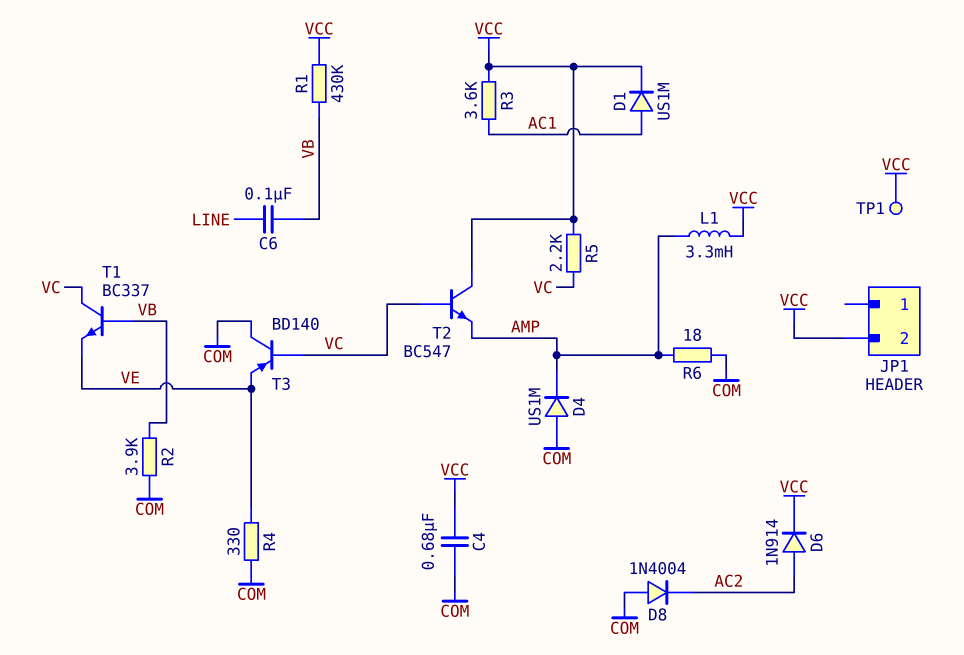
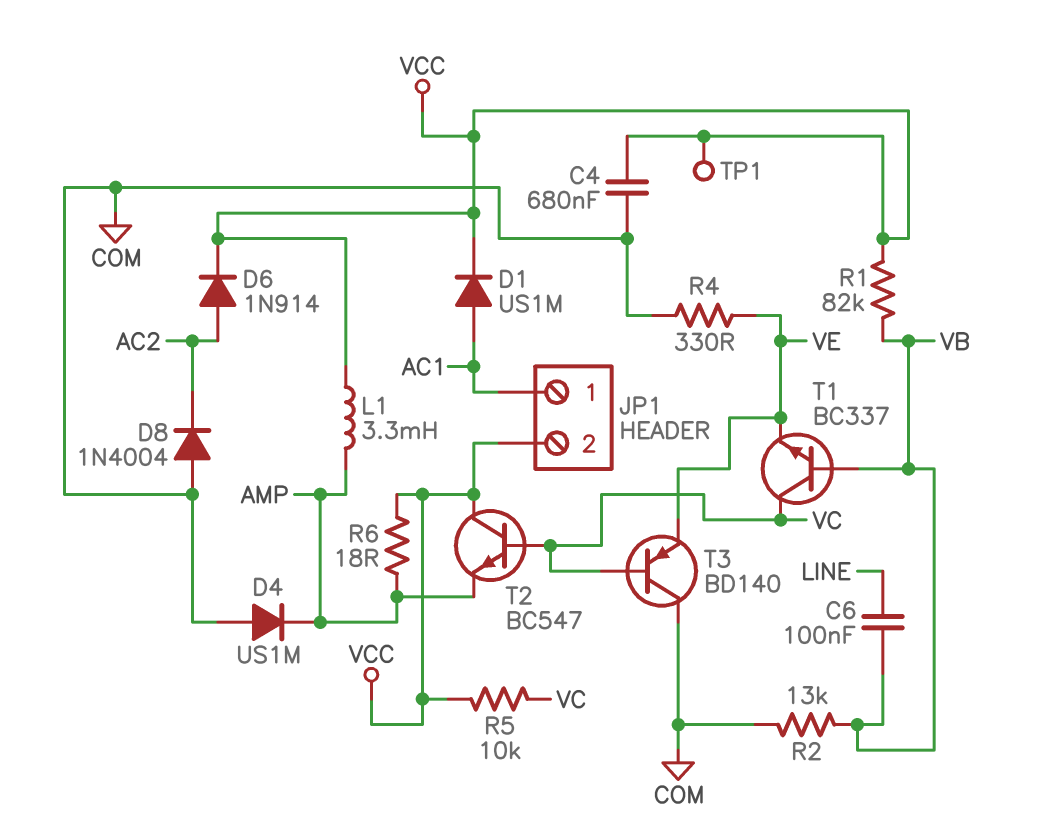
JP1 pin 1: none -> AC1
R1: 430k (VB, VCC) -> 82k (VB, VCC)
R2: 3.9k (COM, VB) -> 13k (COM, VB)
R3: 3.6k (AC1, VCC) -> none
R5: 2.2k (VC, VCC) -> 10k (VC, VCC)
R6: 18 (AMP, COM) -> 18 (AMP, VCC)

